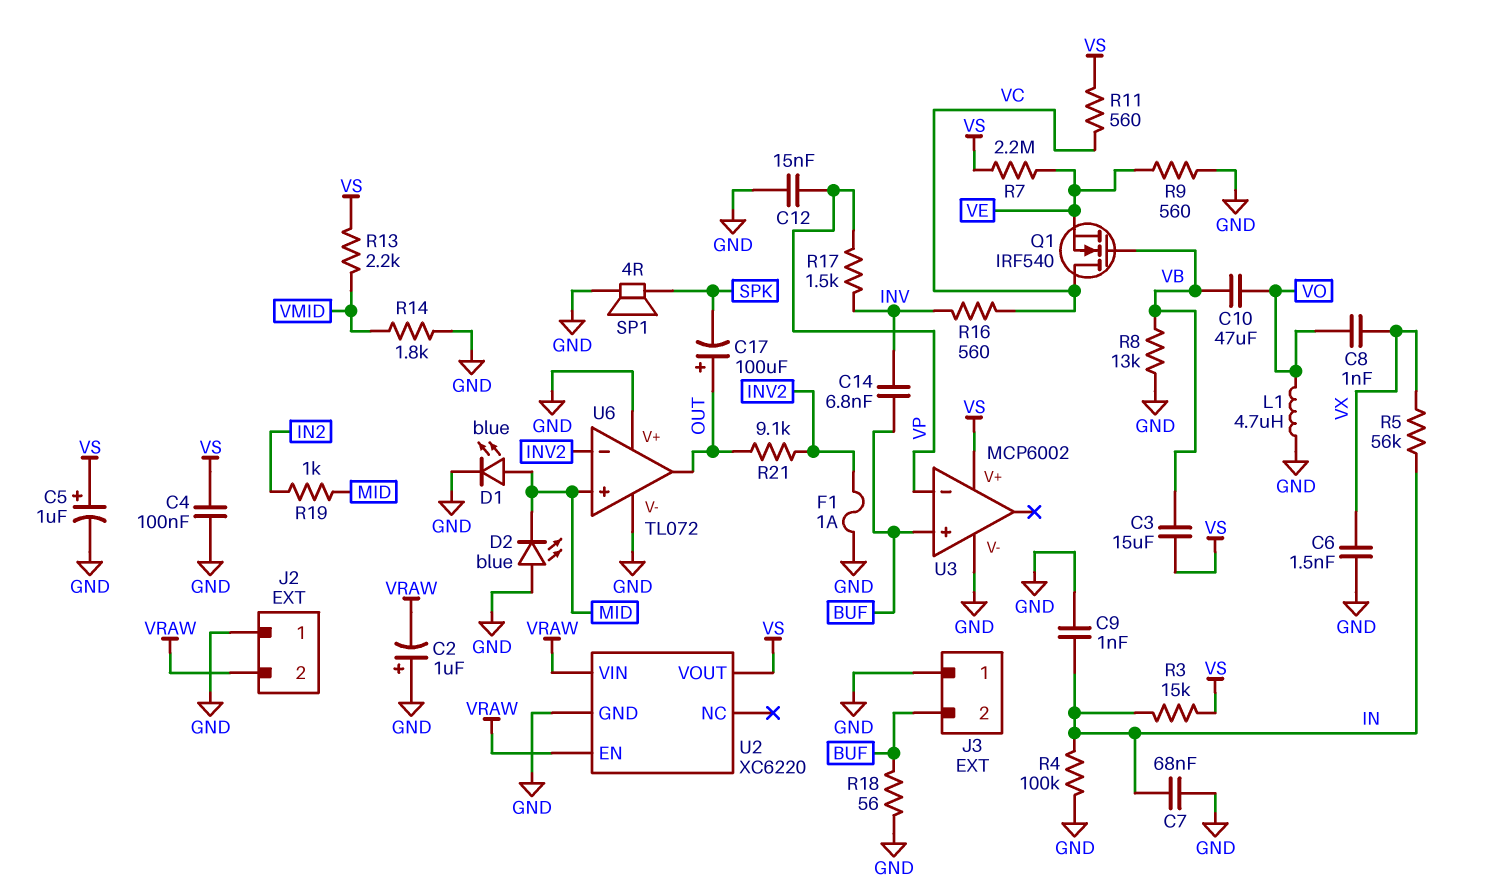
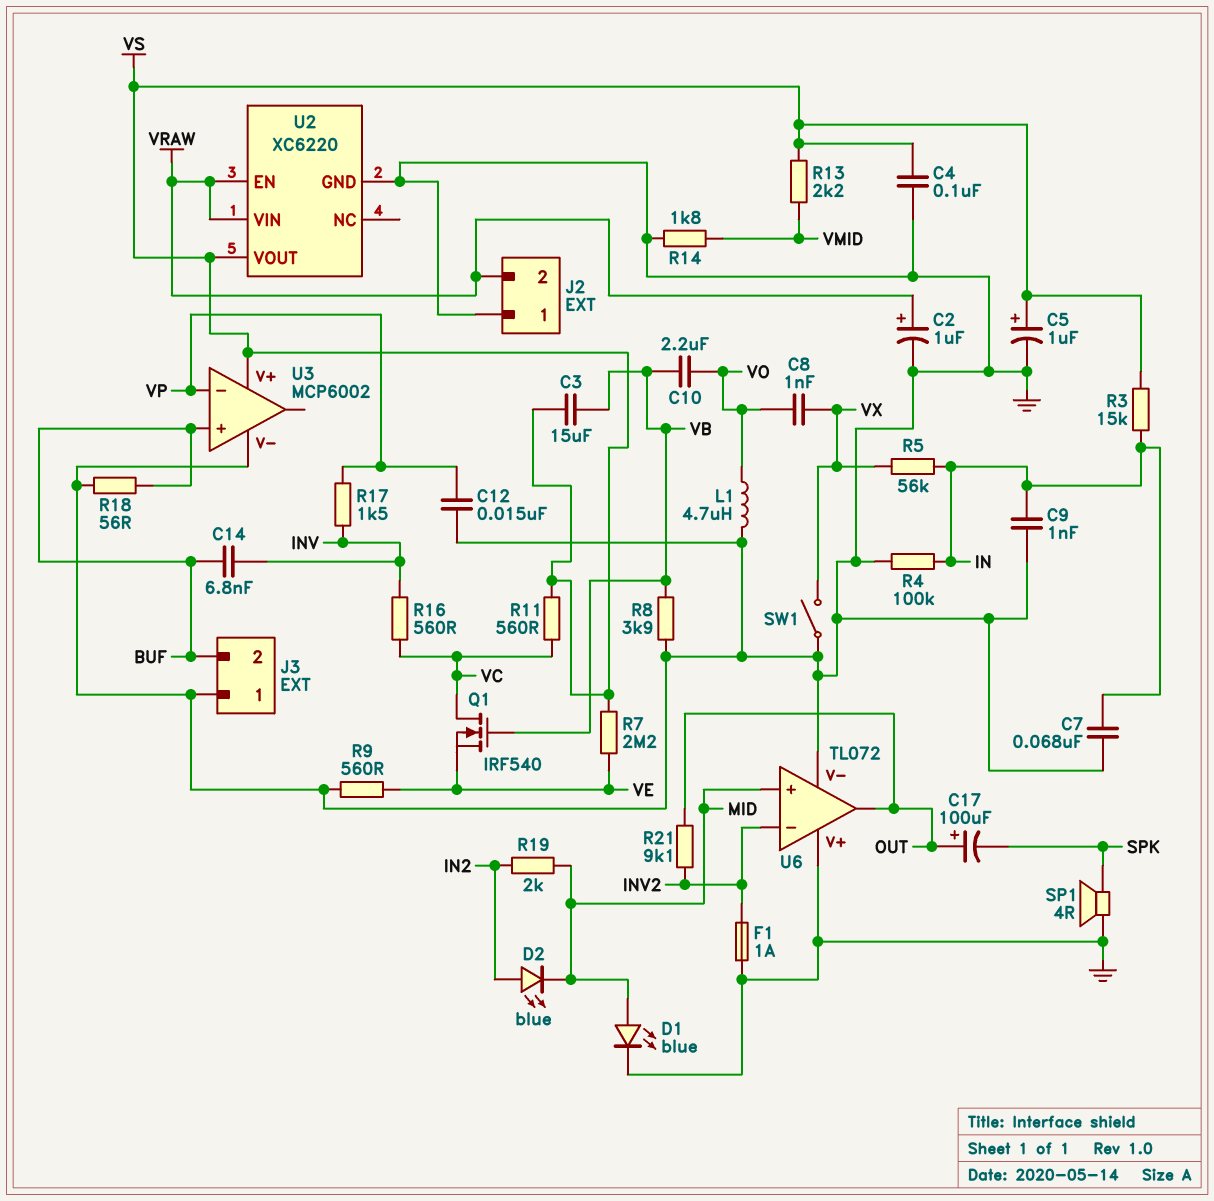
C2: 1uF (plus GND, minus VRAW) -> 1uF (plus VRAW, minus GND)
C6: 1.5nF (GND, VX) -> none
C10: 47uF (VB, VO) -> 2.2uF (VB, VO)
D2: LED blue (A GND, K MID) -> LED blue (A IN2, K MID)
R8: 13k (GND, VB) -> 3.9k (GND, VB)
R19: 1k (IN2, MID) -> 2k (IN2, MID)
SW1: none -> switch (GND, VX)

